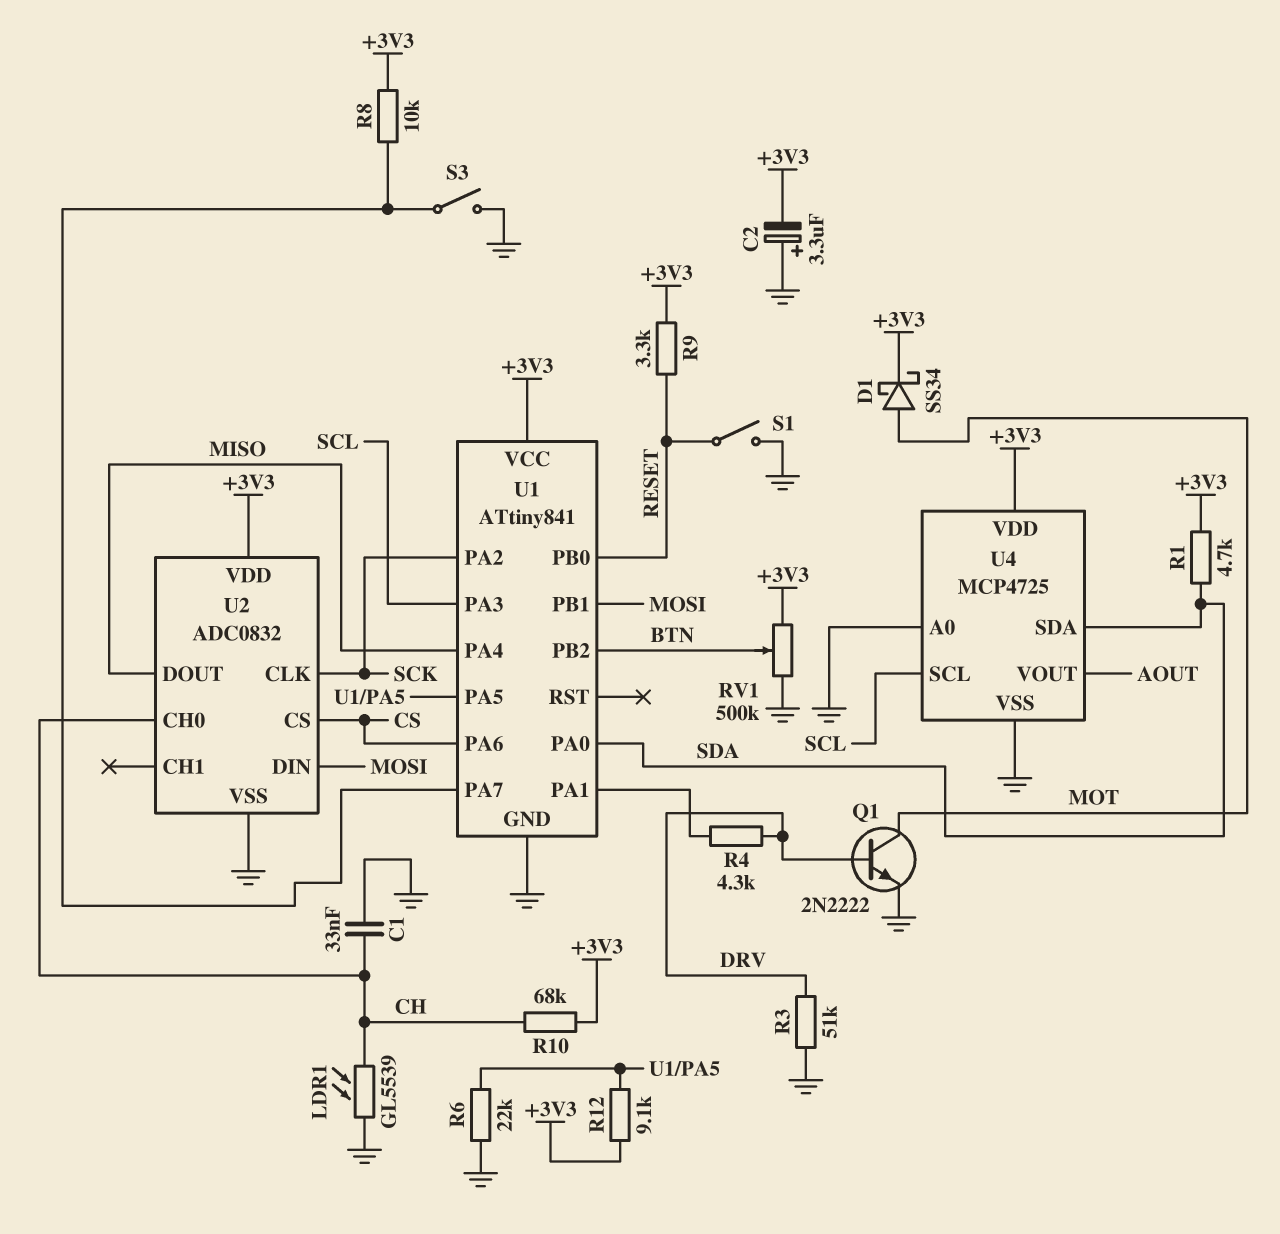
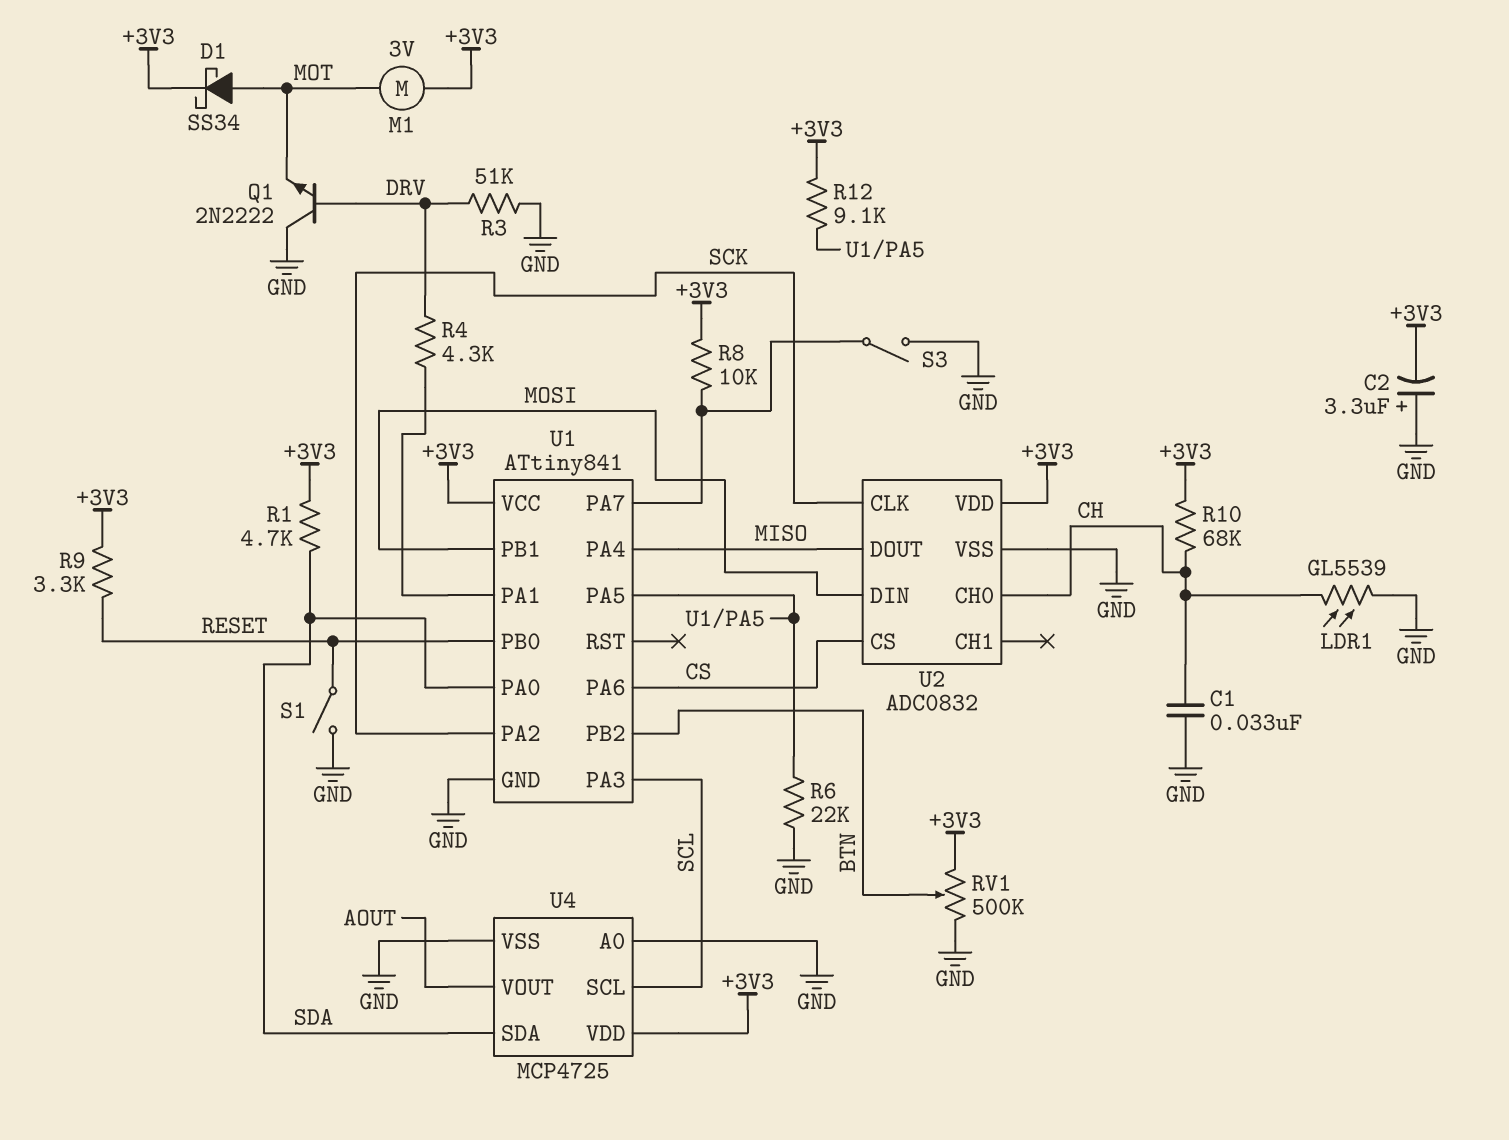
M1: none -> motor 3V (+3V3, MOT)
Q1: NPN 2N2222 (B DRV, C MOT, E GND) -> NPN 2N2222 (B DRV, C GND, E MOT)

